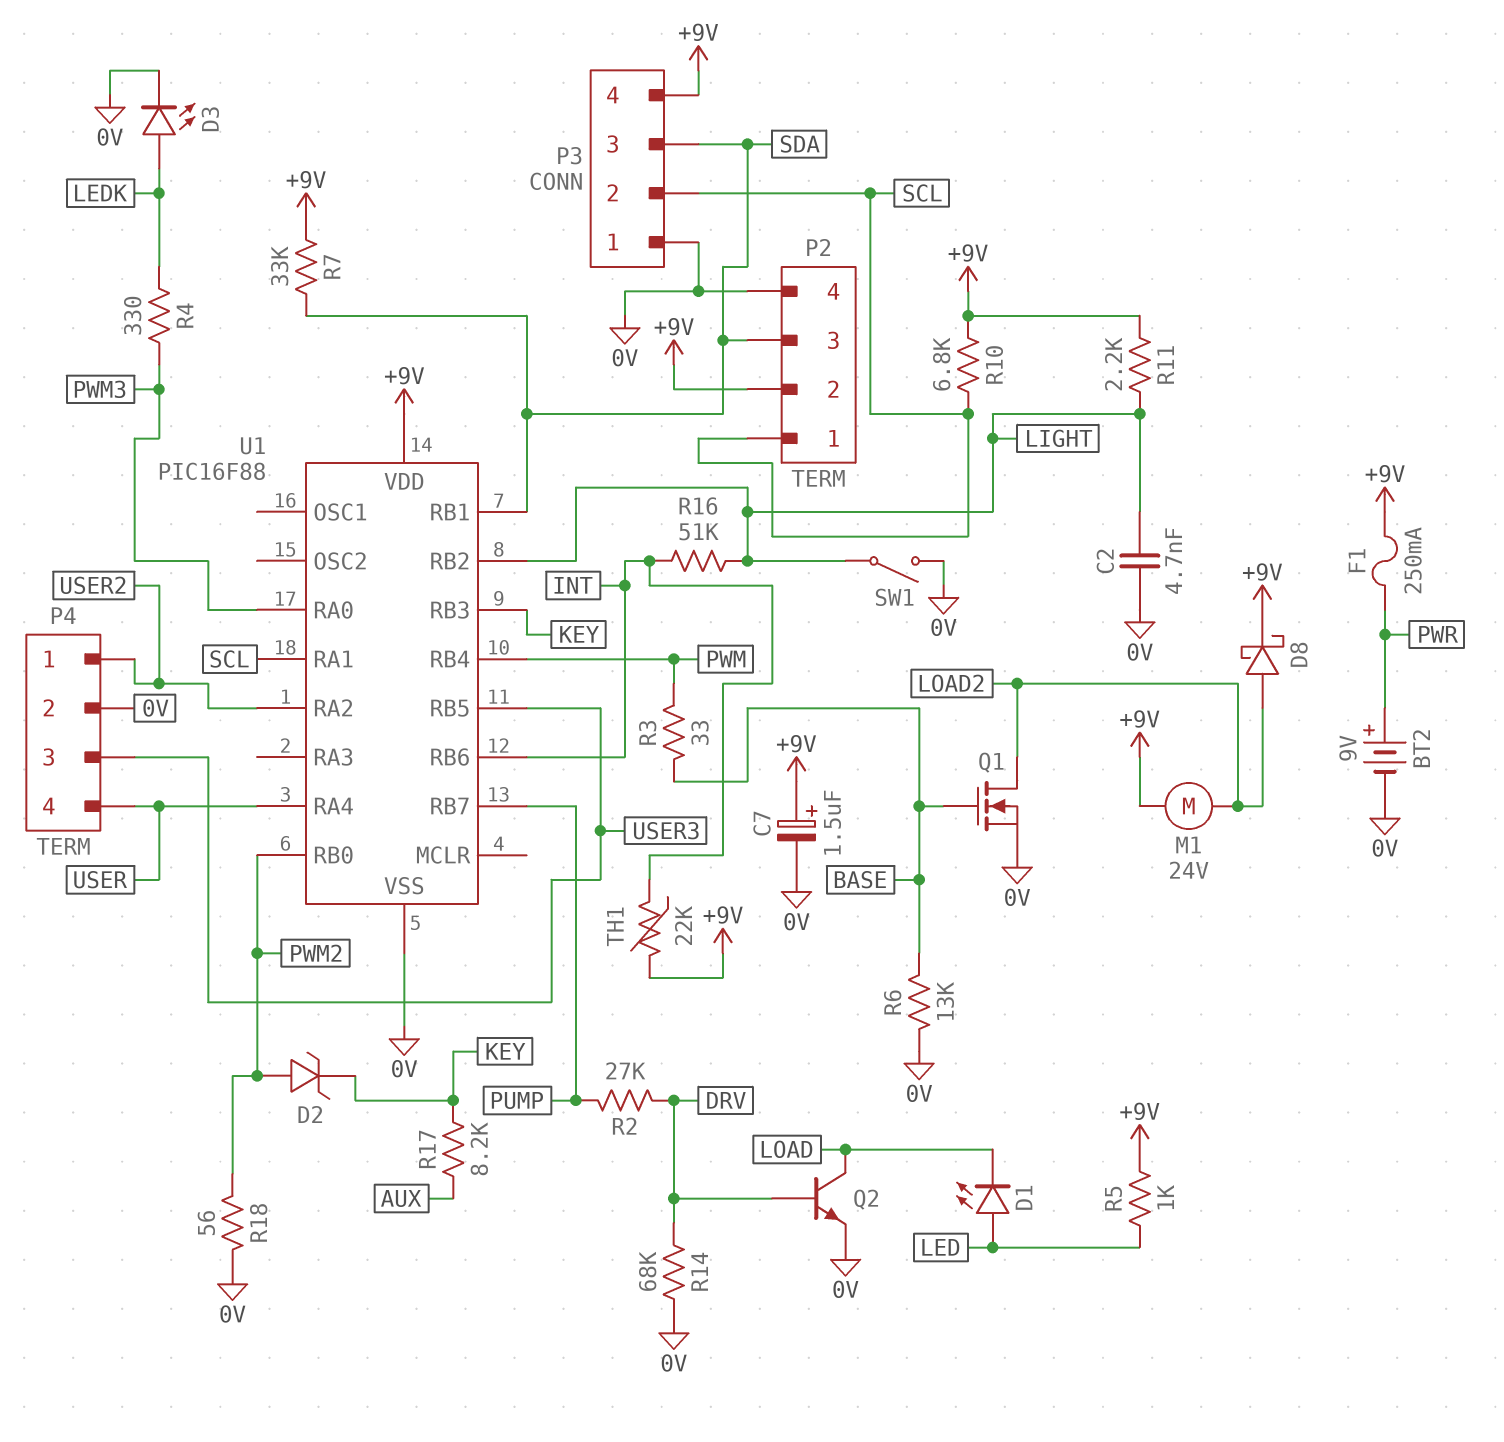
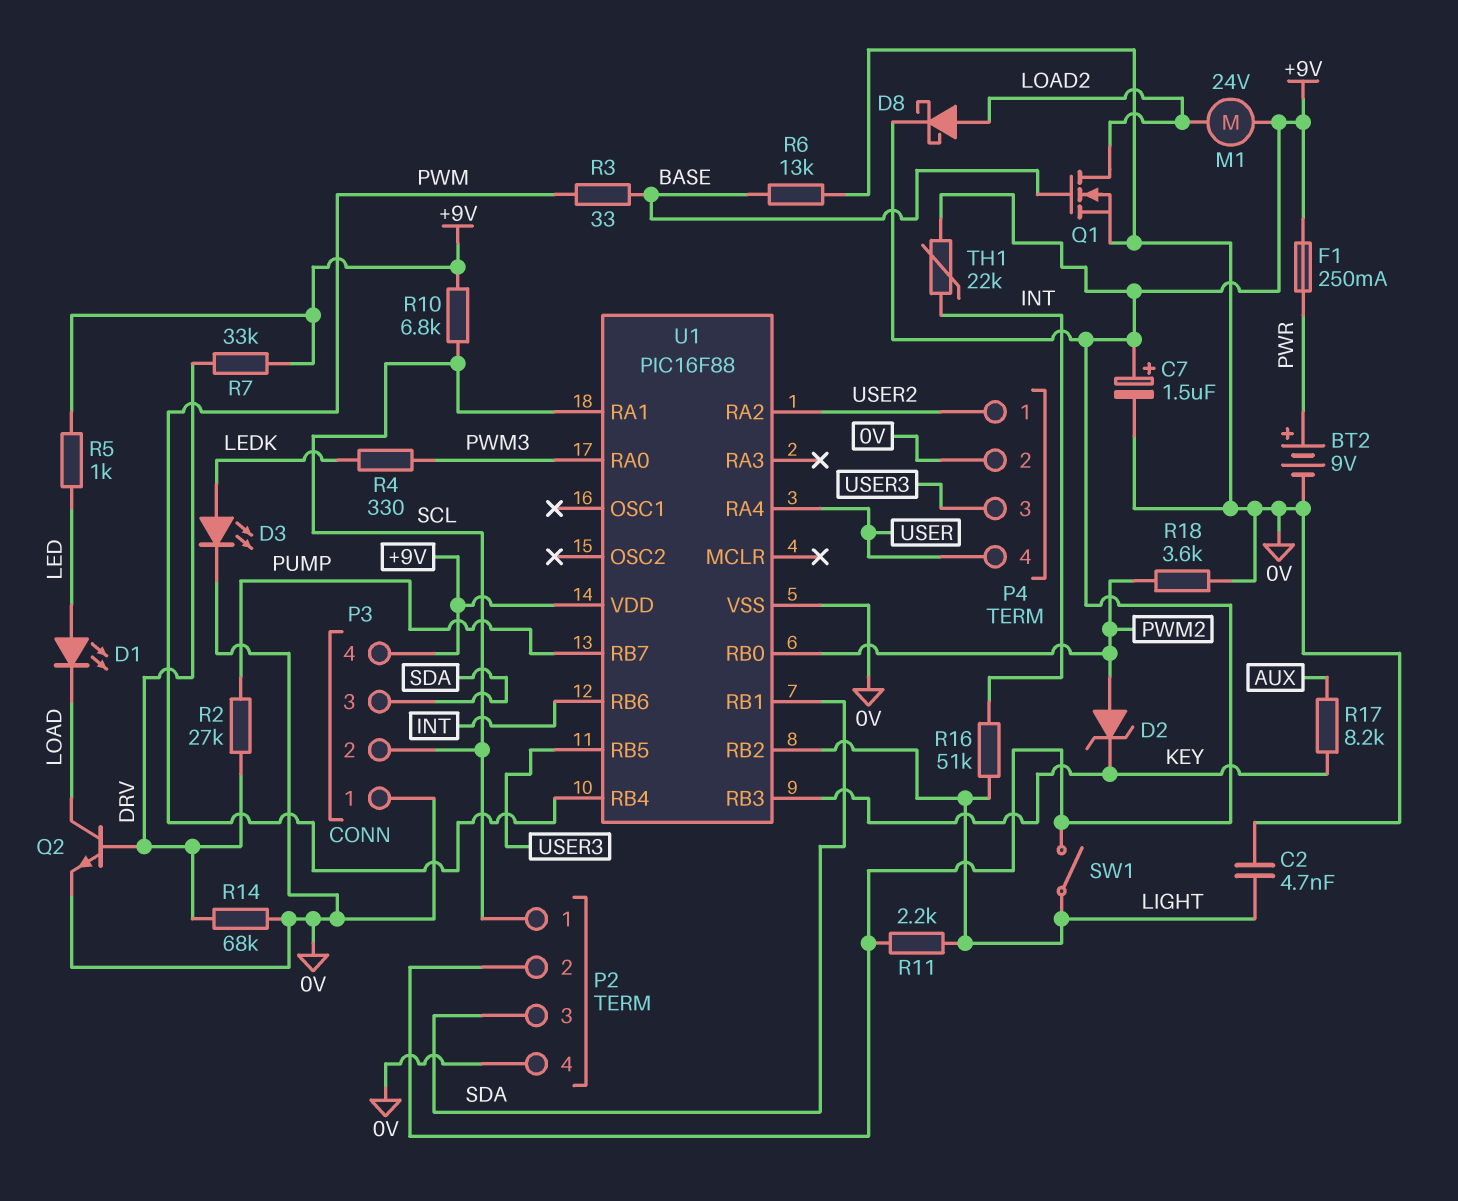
R7: 33k (+9V, SDA) -> 33k (+9V, DRV)
R18: 56 (0V, PWM2) -> 3.6k (0V, PWM2)
SW1: switch (0V, LIGHT) -> switch (+9V, LIGHT)

